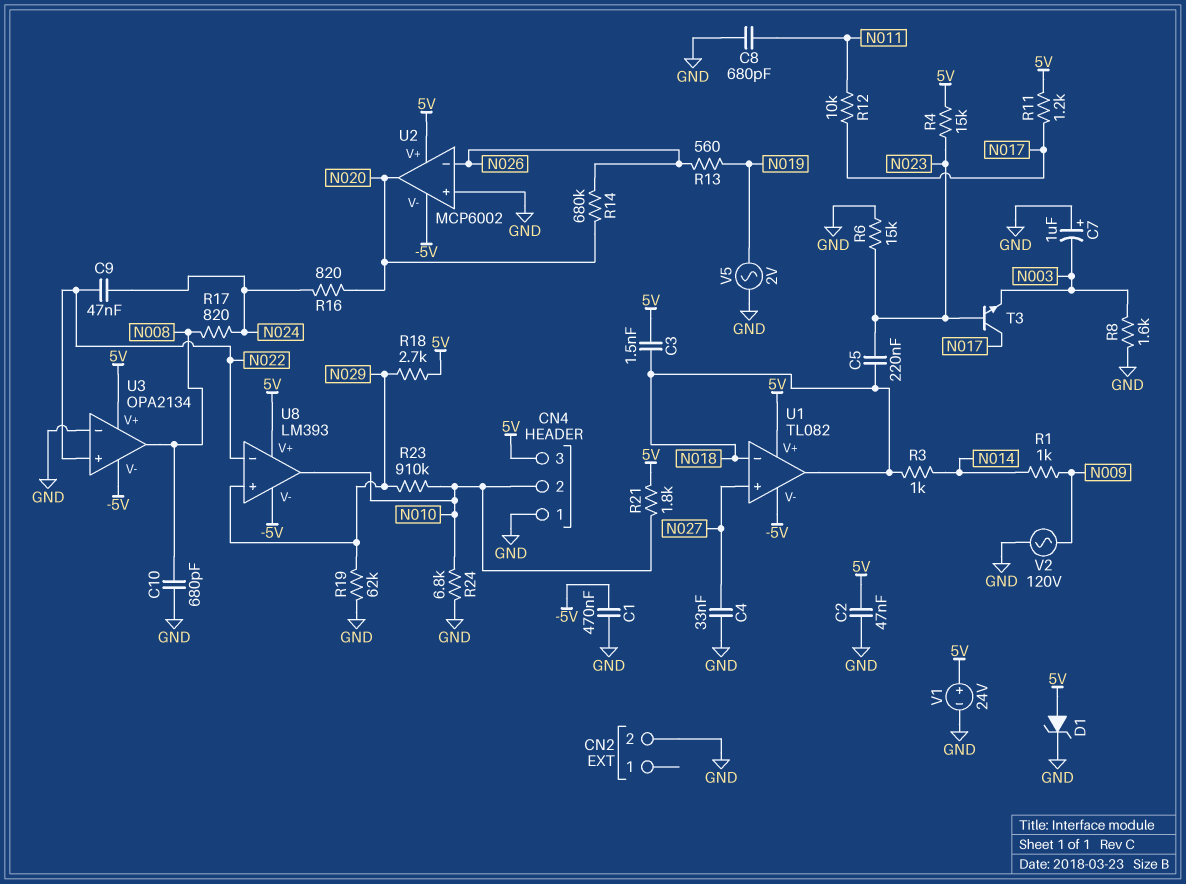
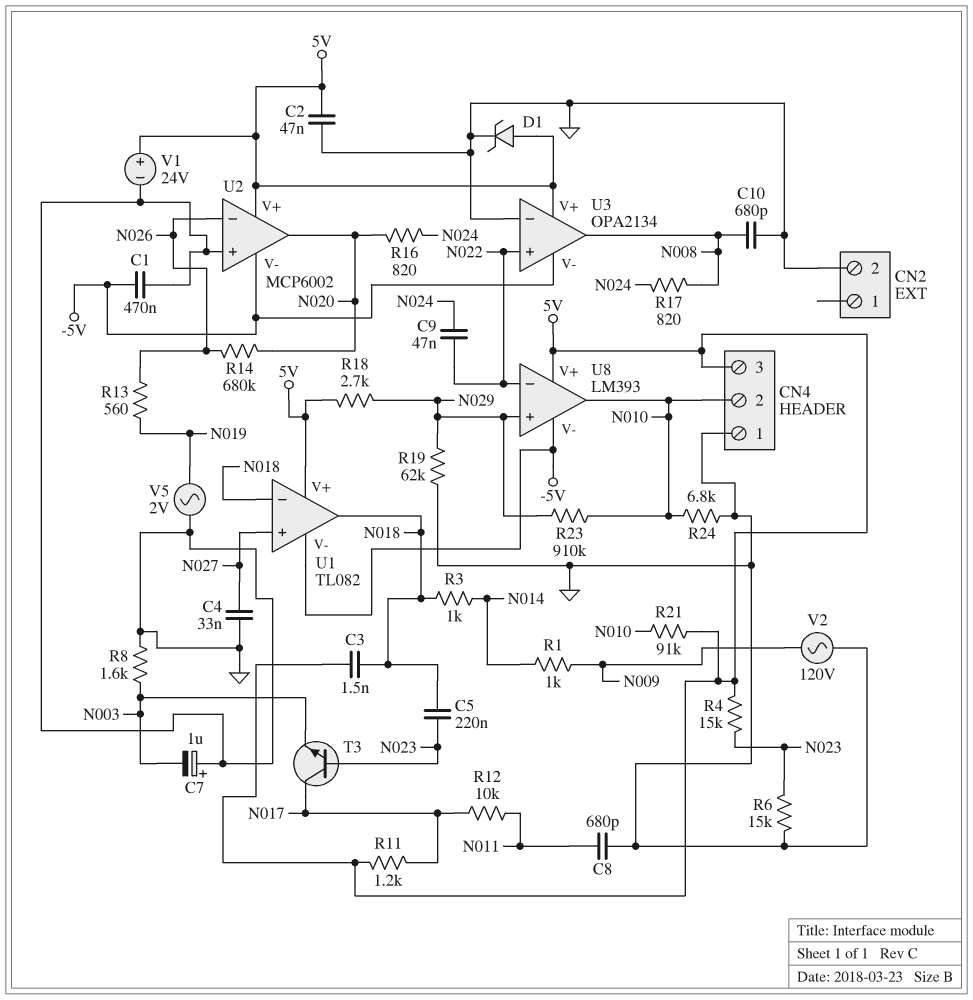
R21: 1.8k (5V, N010) -> 91k (5V, N010)

